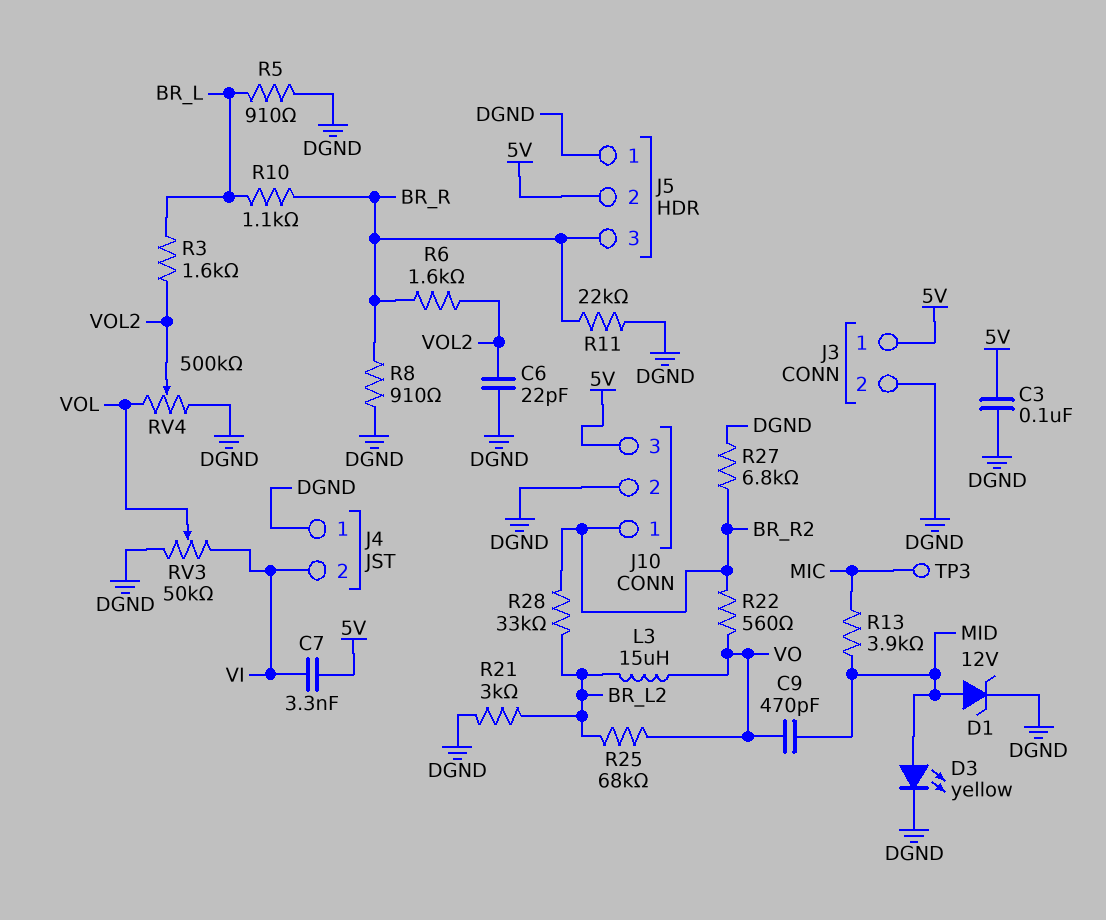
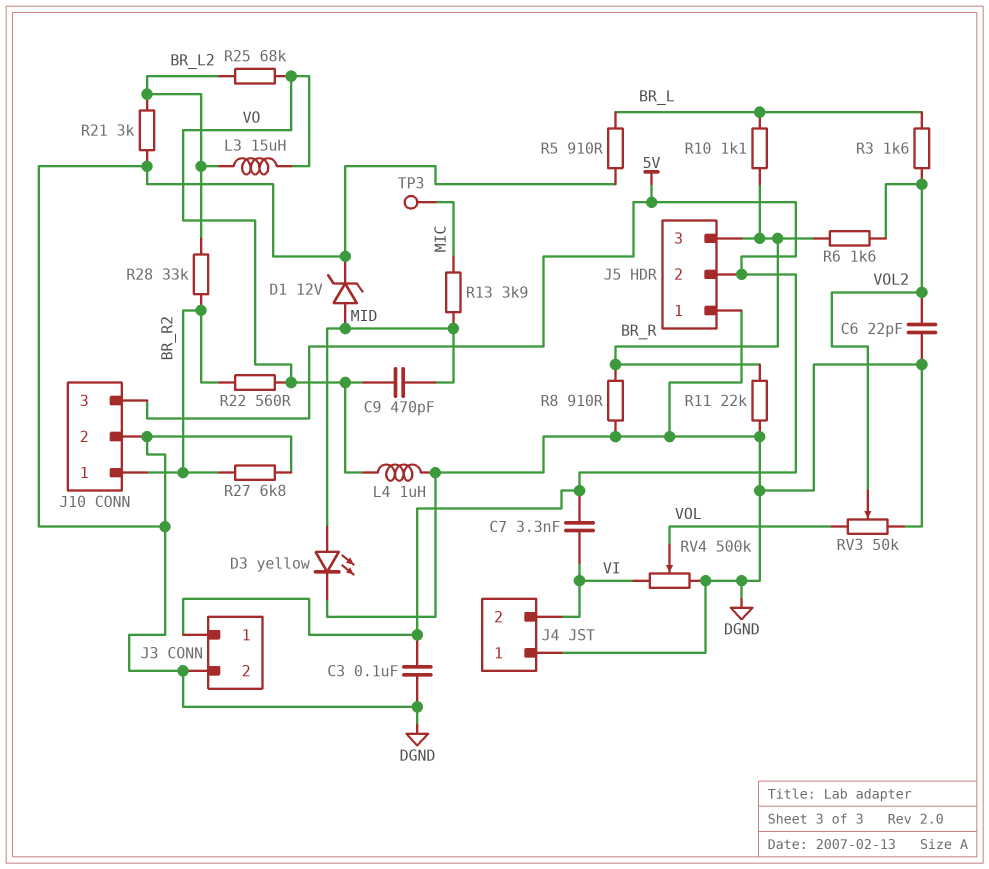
L4: none -> 1uH (DGND, VO)
RV3: 50k (DGND, VI, wiper VOL) -> 50k (DGND, VOL, wiper VOL2)
RV4: 500k (DGND, VOL, wiper VOL2) -> 500k (DGND, VI, wiper VOL)

